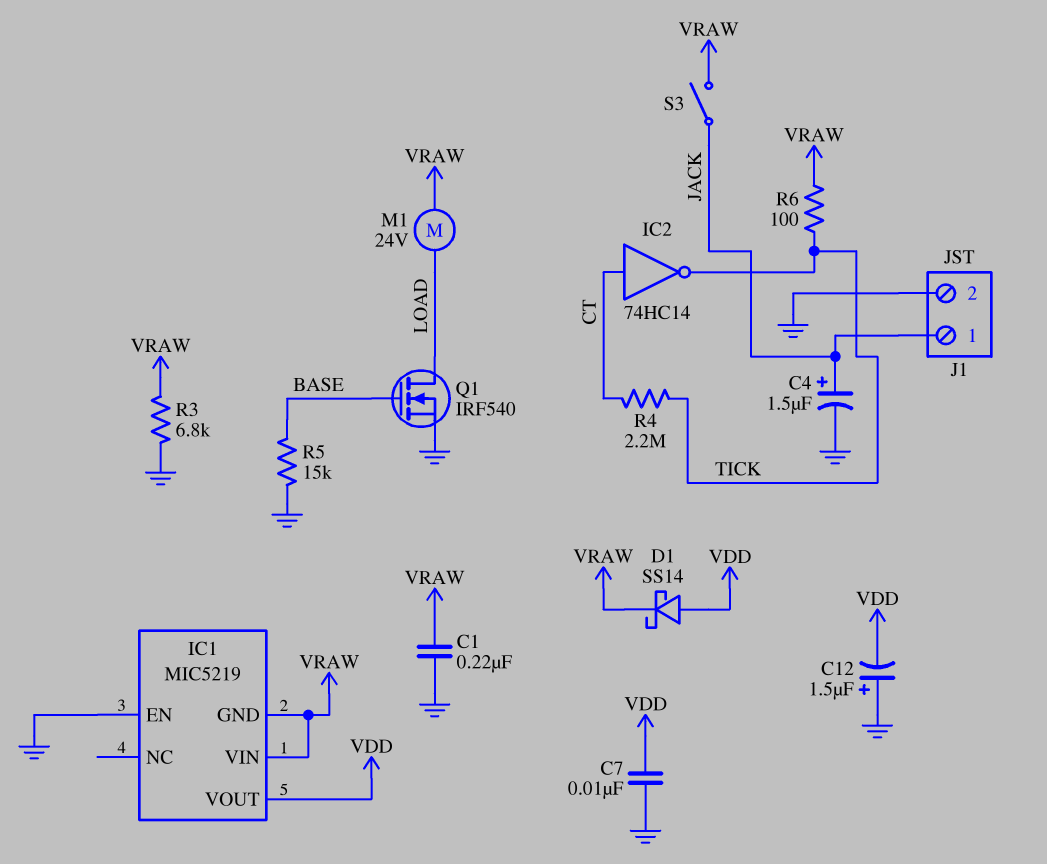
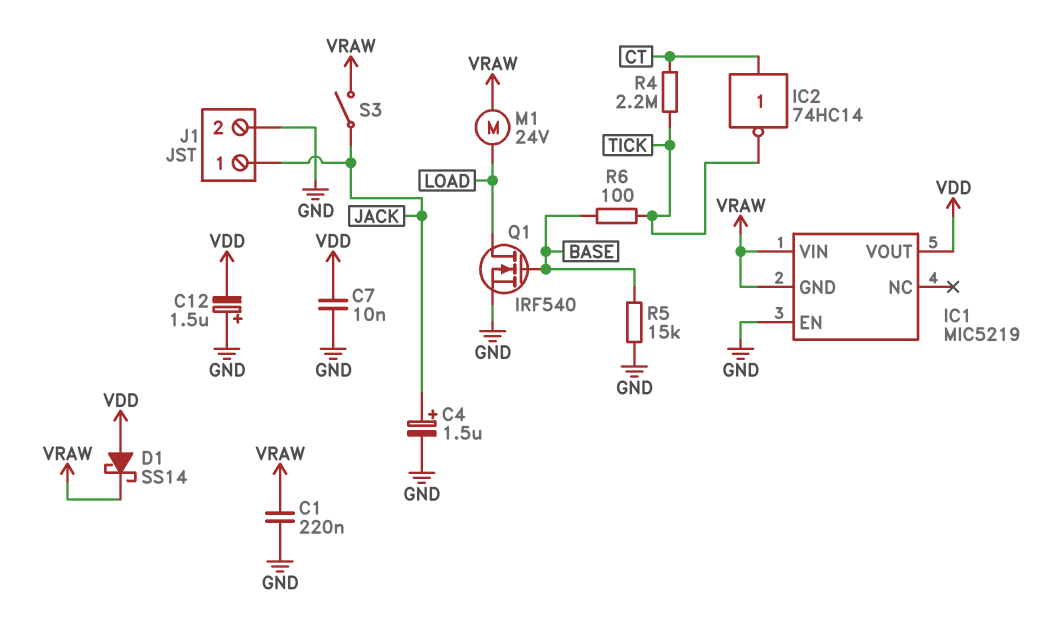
R3: 6.8k (GND, VRAW) -> none
R6: 100 (TICK, VRAW) -> 100 (BASE, TICK)

